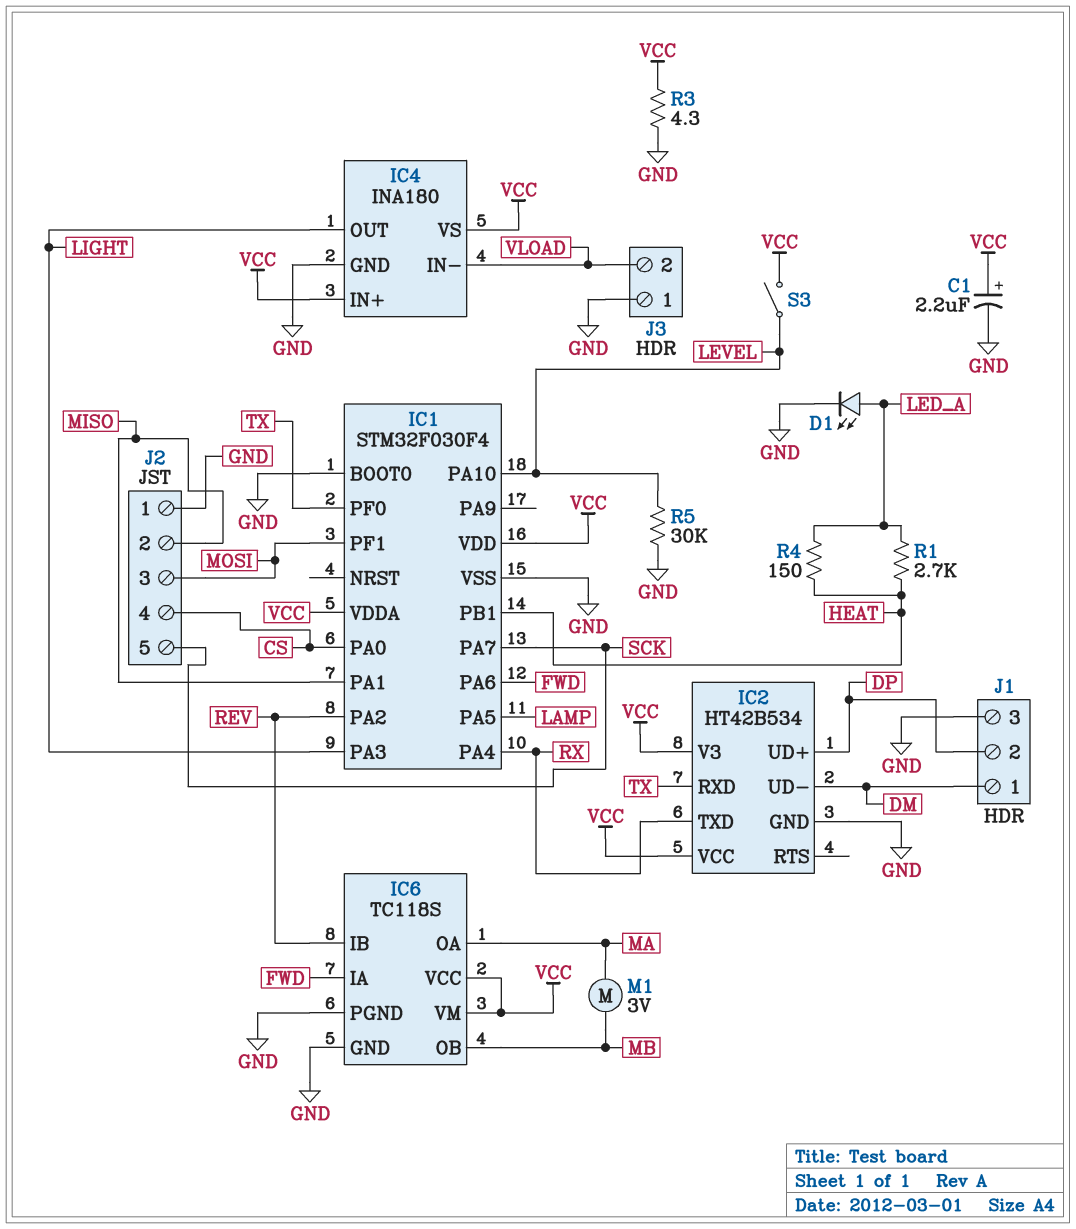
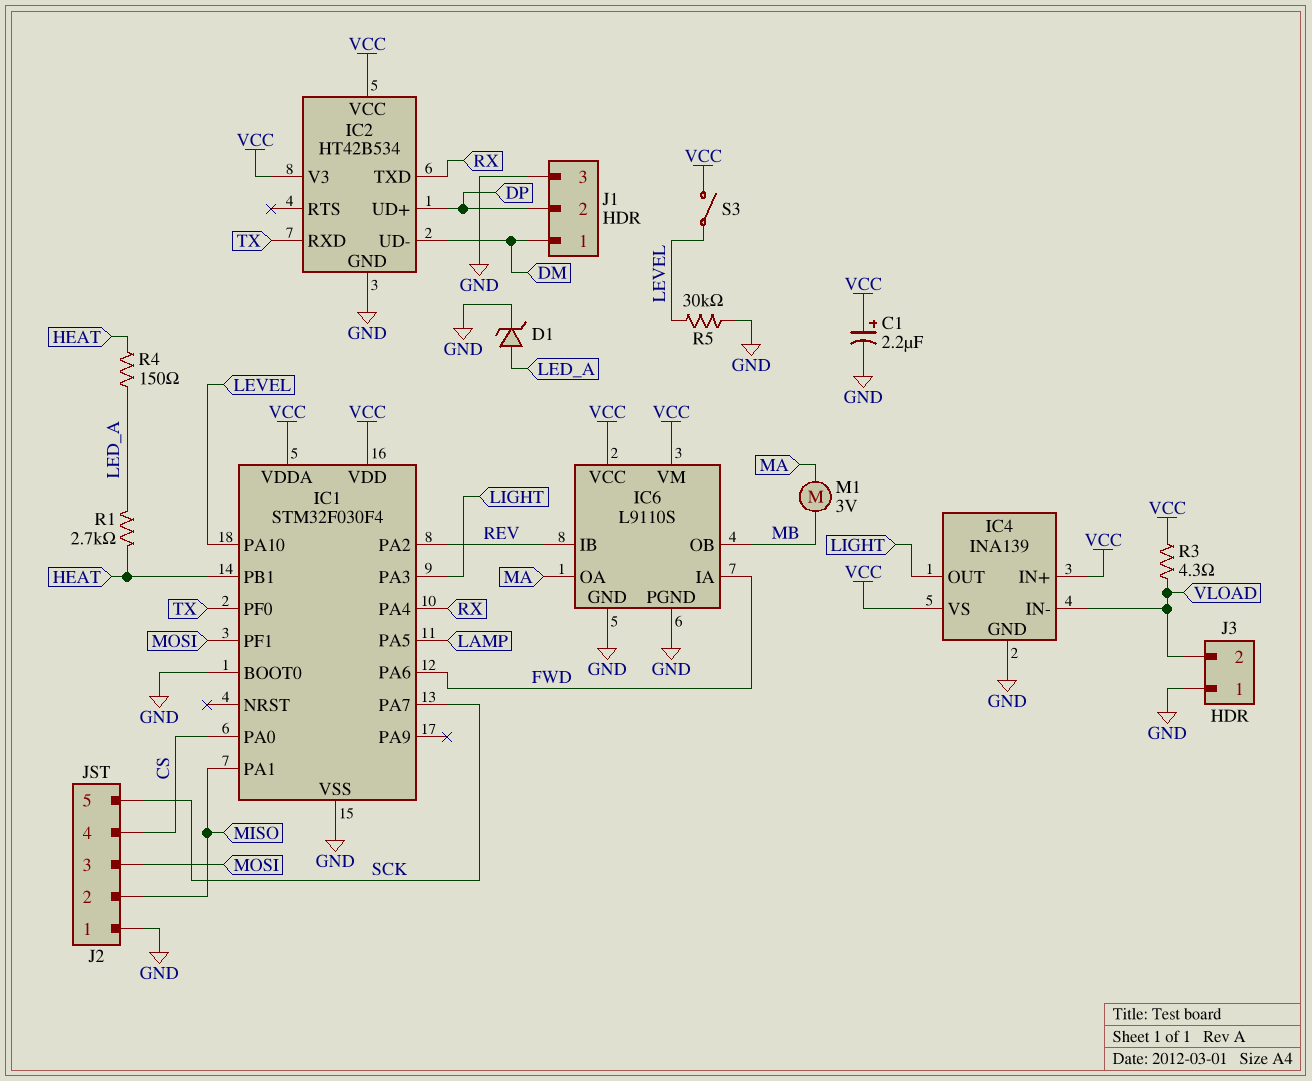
D1: LED (A LED_A, K GND) -> zener (A LED_A, K GND)
IC4: INA180 -> INA139
IC6: TC118S -> L9110S
R3: 4.3 (GND, VCC) -> 4.3 (VCC, VLOAD)

